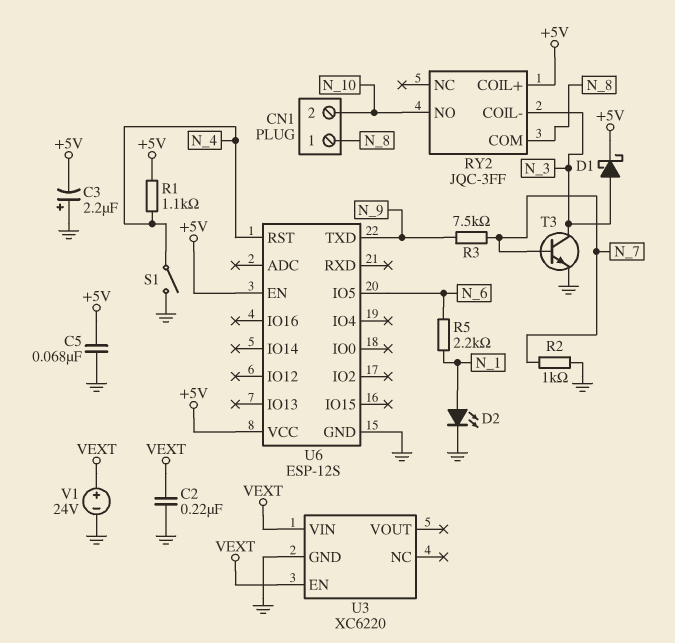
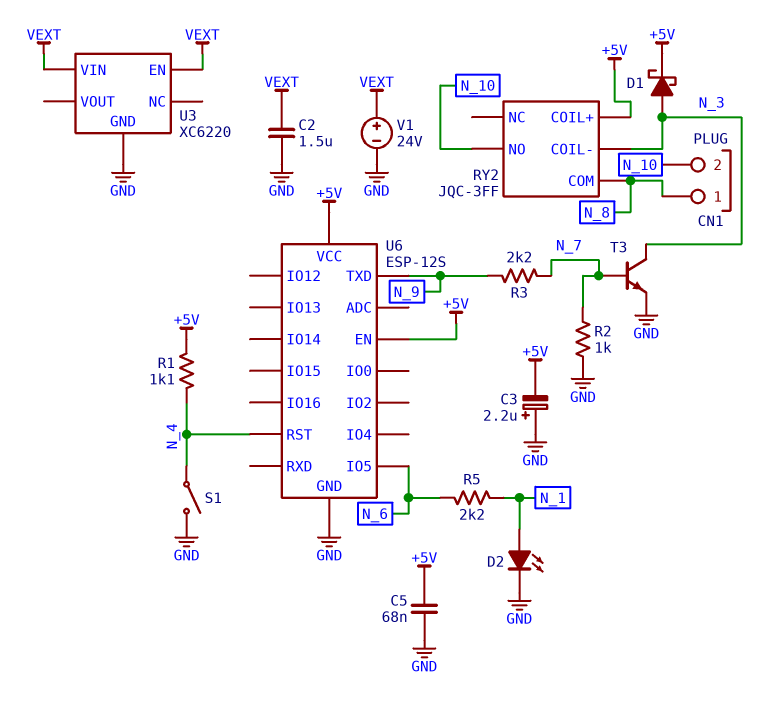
C2: 220nF (GND, VEXT) -> 1.5uF (GND, VEXT)
R3: 7.5k (N_7, N_9) -> 2.2k (N_7, N_9)

